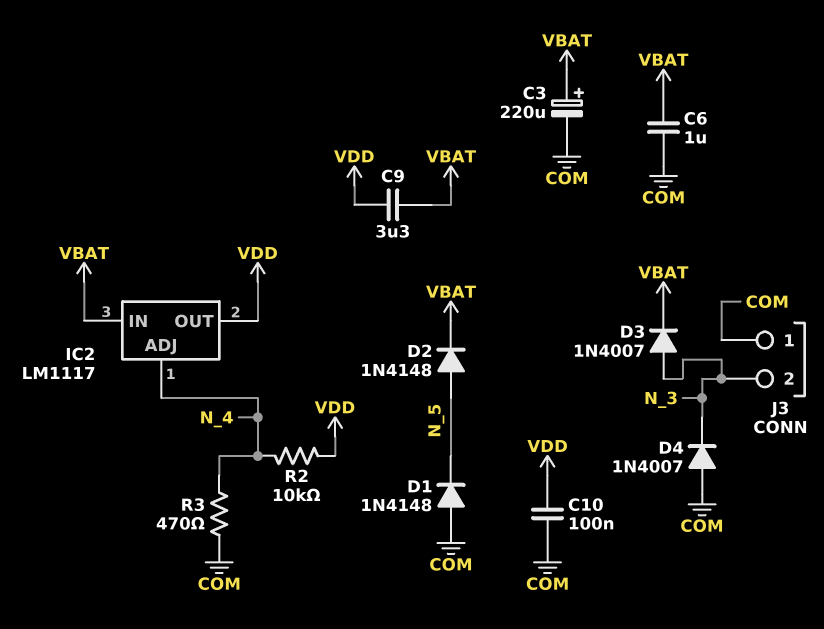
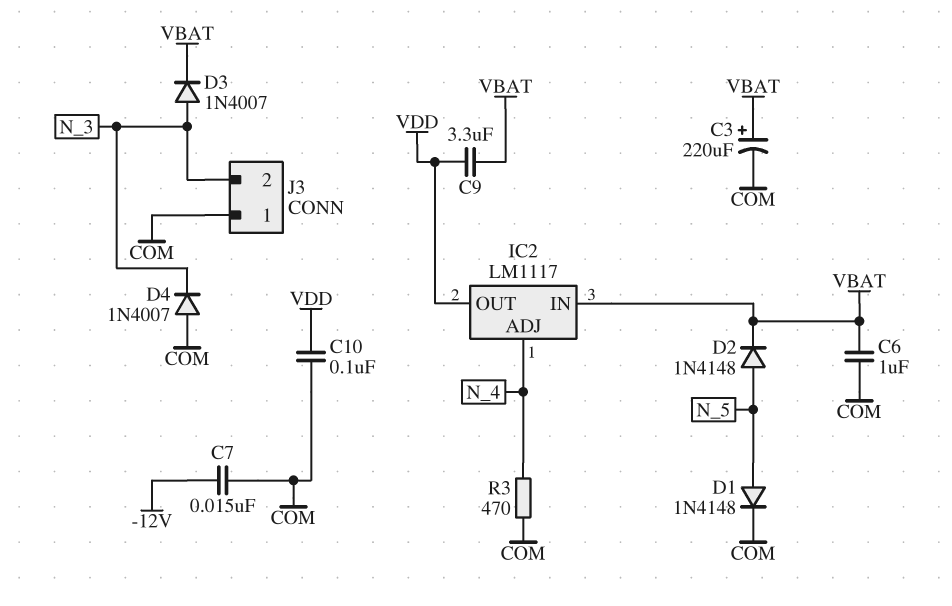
C7: none -> 15nF (-12V, COM)
D1: diode 1N4148 (A COM, K N_5) -> diode 1N4148 (A N_5, K COM)
R2: 10k (N_4, VDD) -> none

